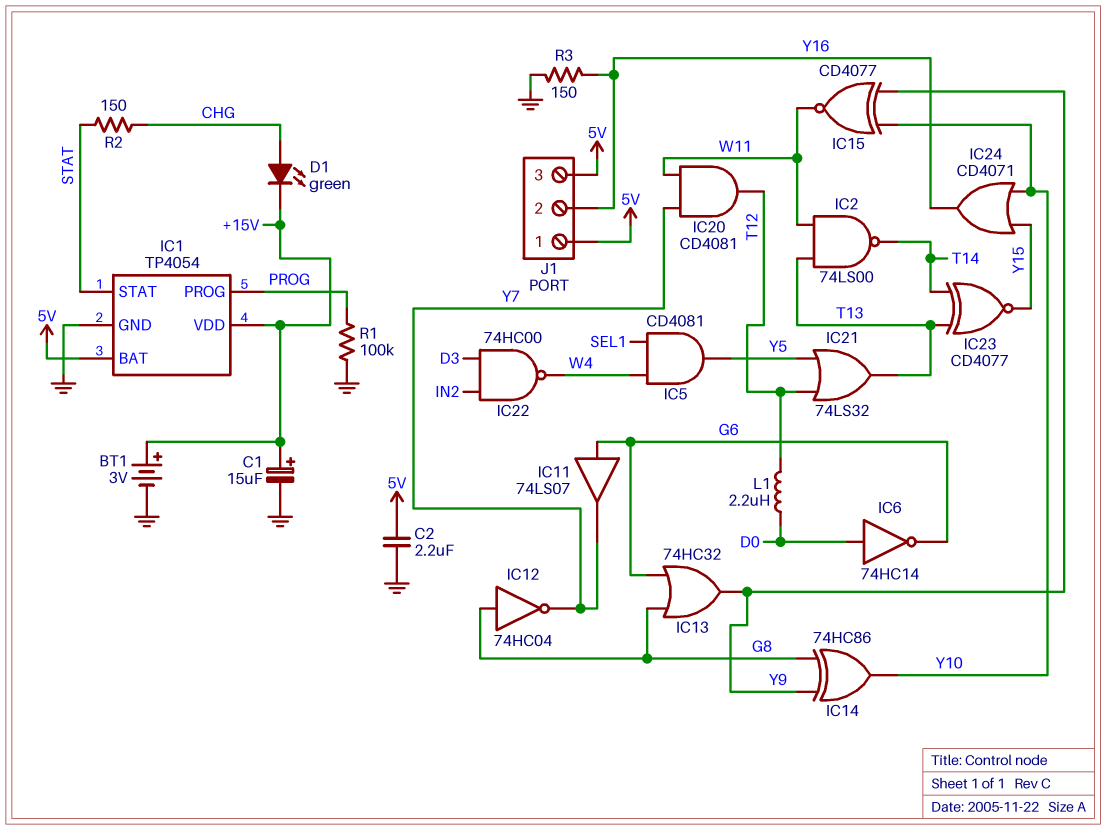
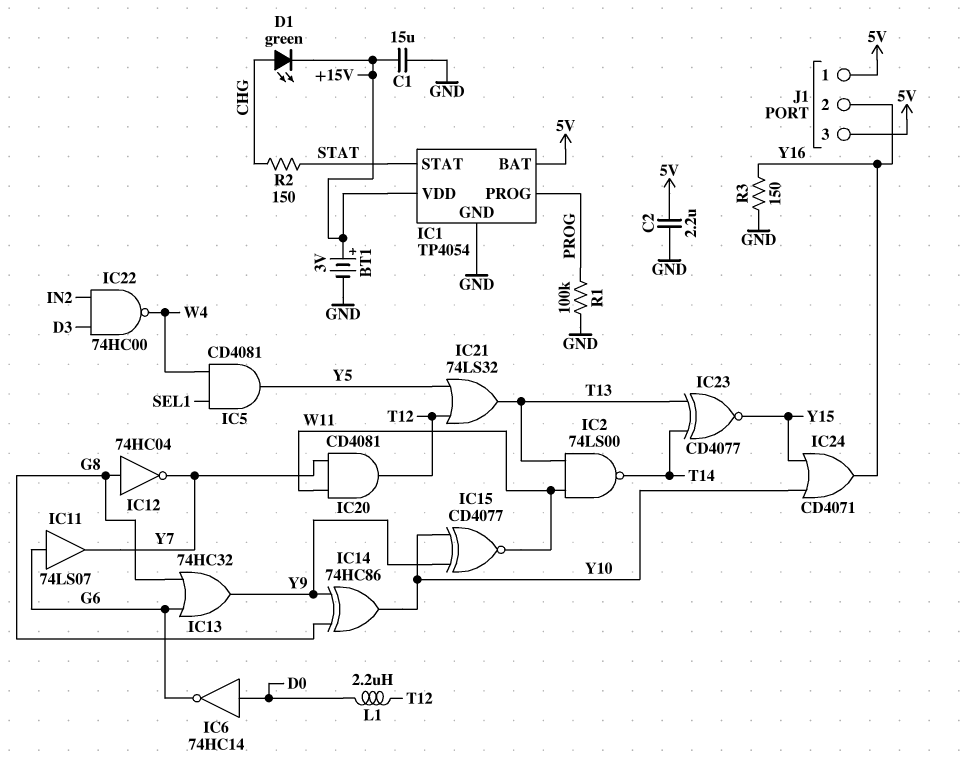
C1: 15uF (plus +15V, minus GND) -> 15uF (+15V, GND)

